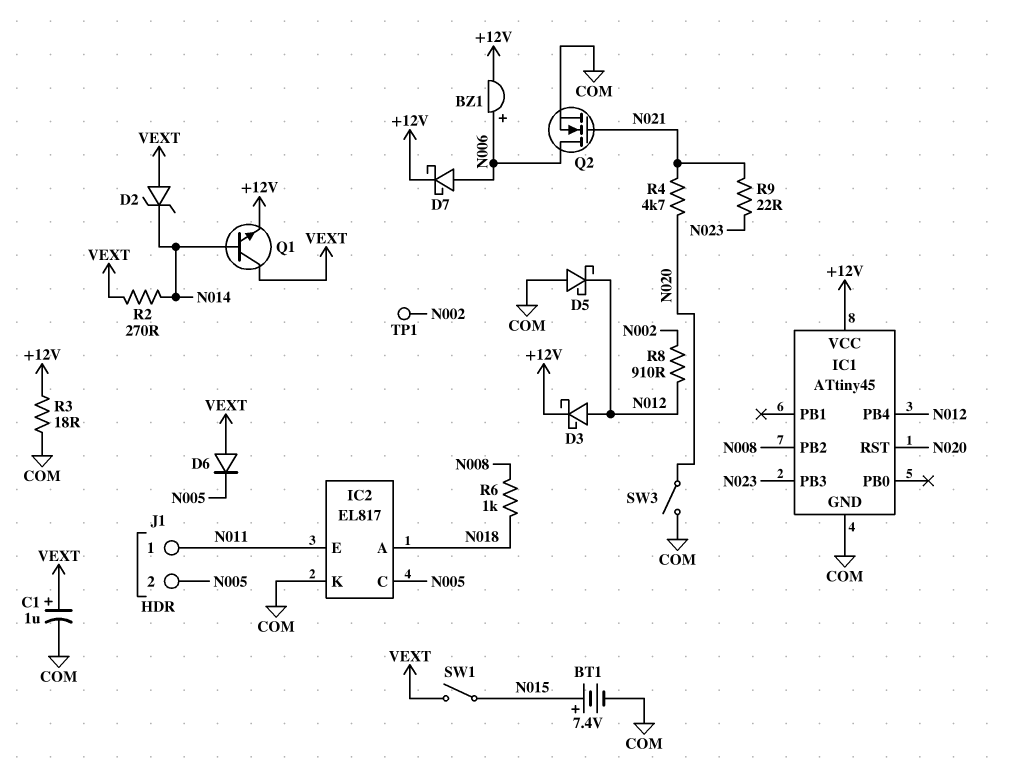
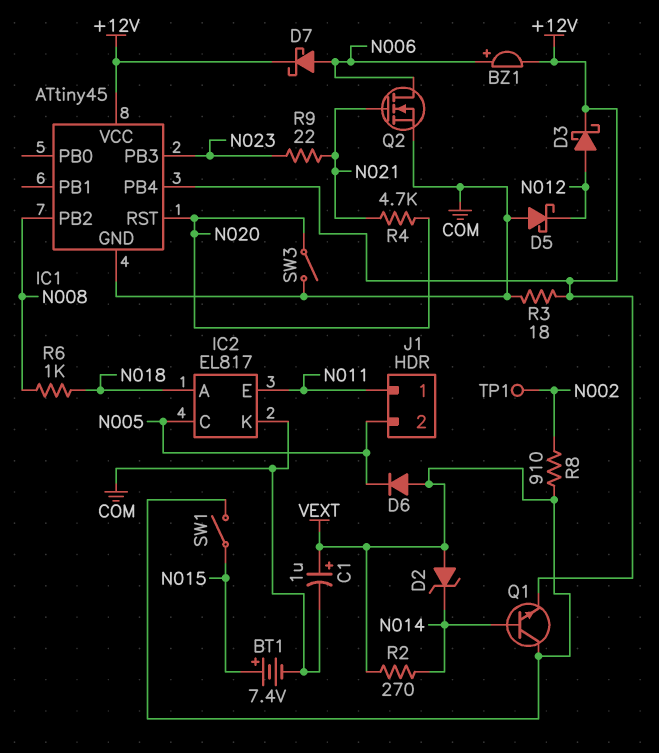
IC1 pin PB4: N012 -> +12V
R8: 910 (N002, N012) -> 910 (N002, VEXT)

